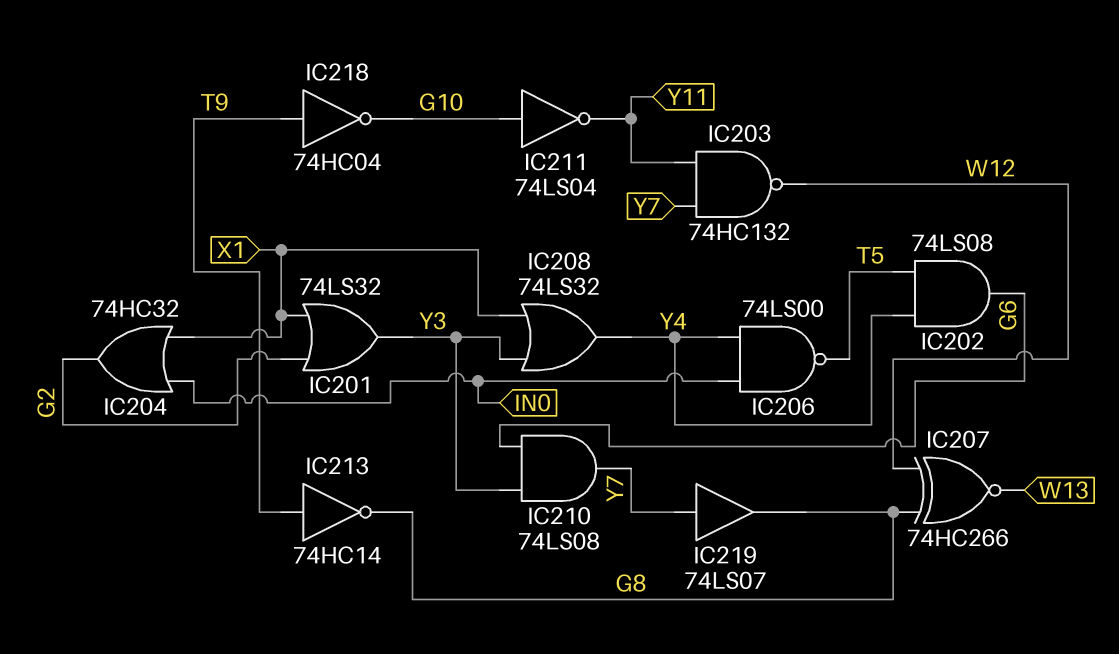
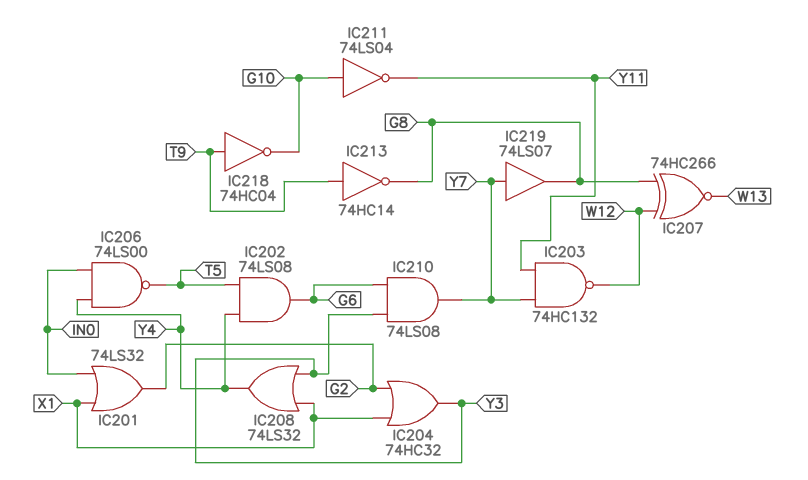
IC201: OR 74LS32 (in G2, in X1, out Y3) -> OR 74LS32 (in IN0, in X1, out G2)
IC204: OR 74HC32 (in IN0, in X1, out G2) -> OR 74HC32 (in G2, in X1, out Y3)

